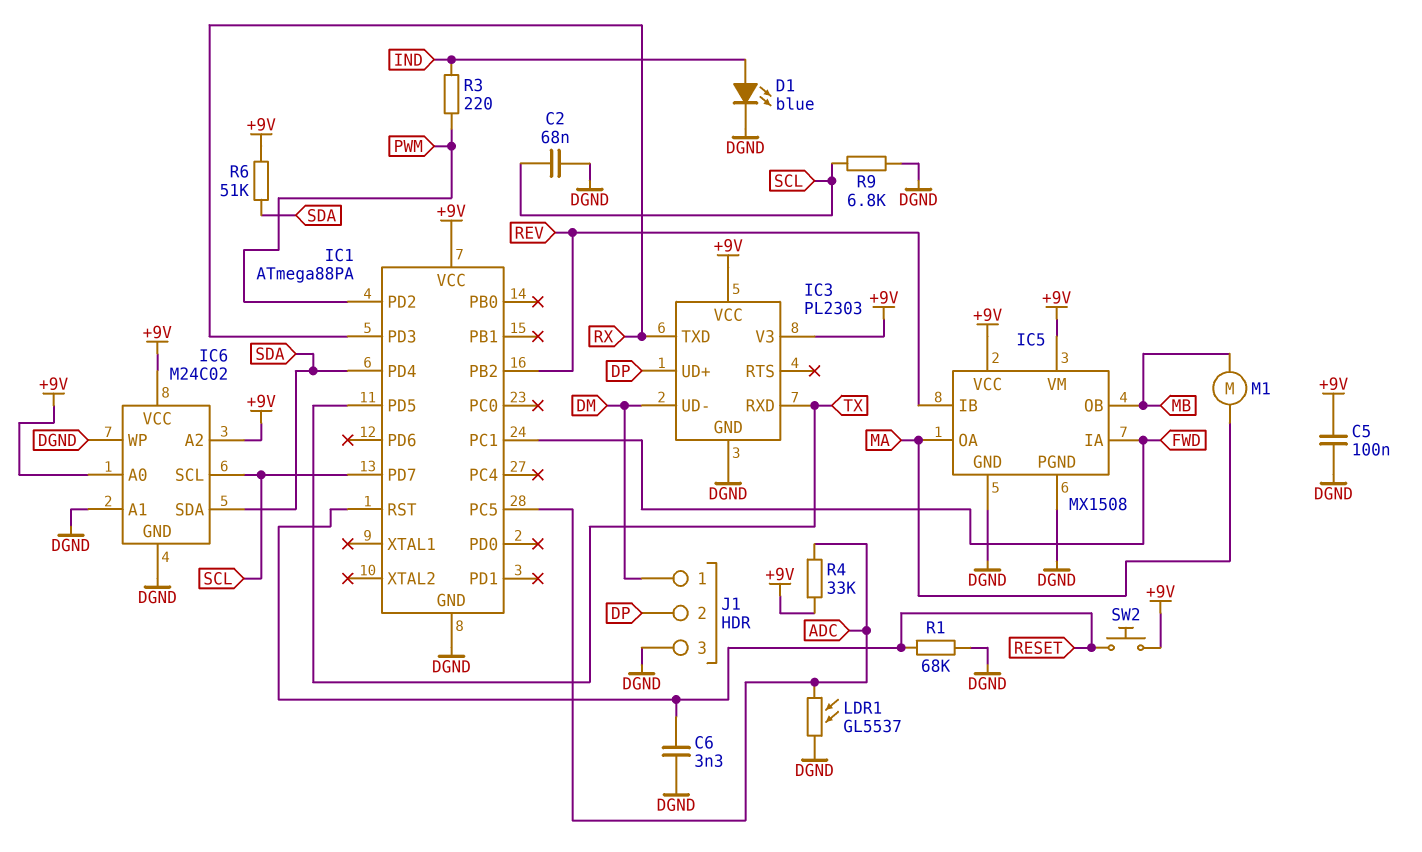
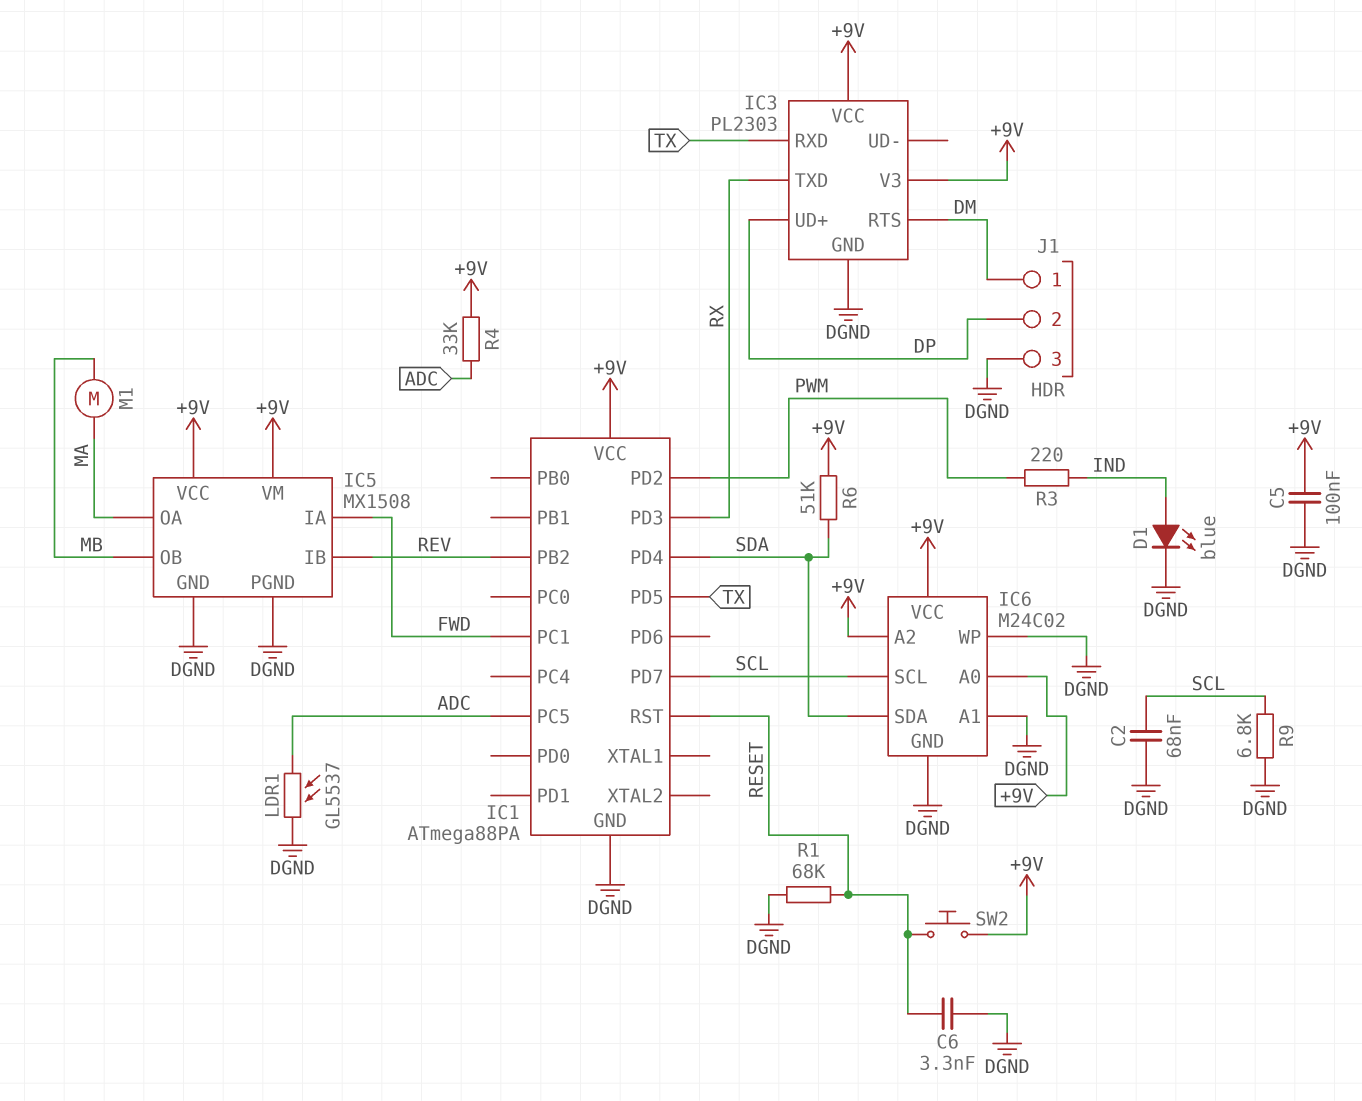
IC3 pin RTS: none -> DM
IC3 pin UD-: DM -> none

